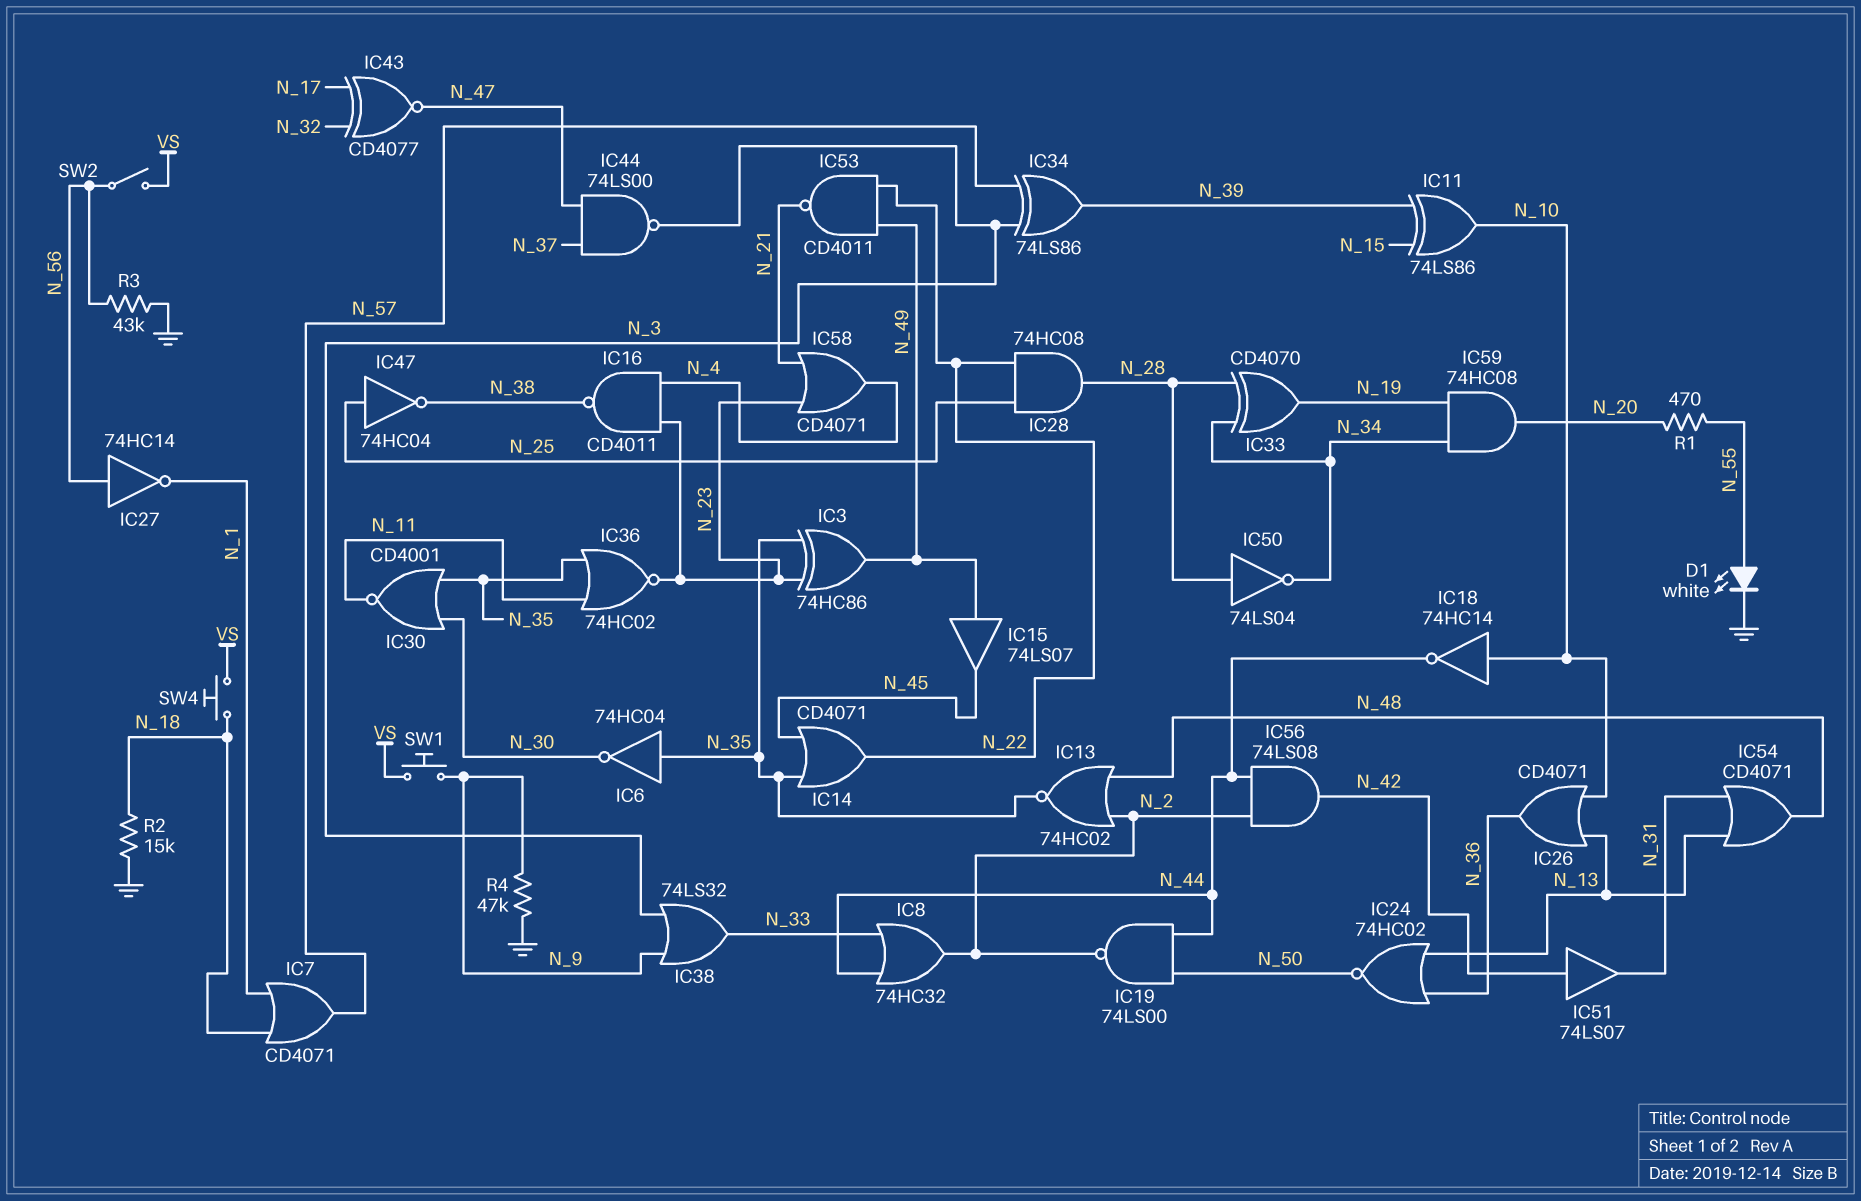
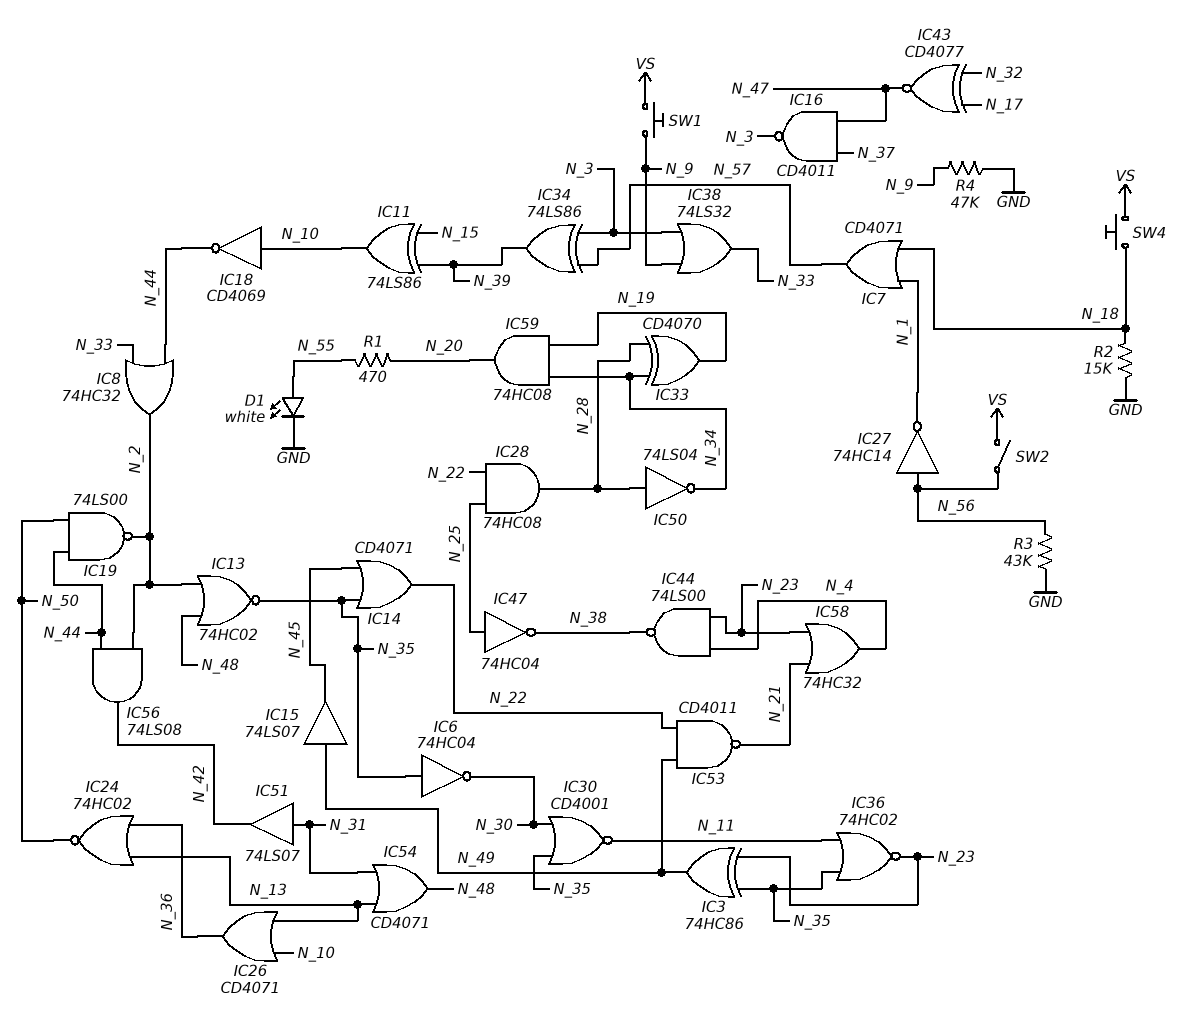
IC16: NAND CD4011 (in N_4, in N_23, out N_38) -> NAND CD4011 (in N_37, in N_47, out N_3)
IC18: NOT 74HC14 (in N_10, out N_44) -> NOT CD4069 (in N_10, out N_44)
IC44: NAND 74LS00 (in N_37, in N_47, out N_3) -> NAND 74LS00 (in N_4, in N_23, out N_38)
IC51: buffer 74LS07 (in N_42, out N_31) -> buffer 74LS07 (in N_31, out N_42)
IC58: OR CD4071 (in N_21, in N_23, out N_4) -> OR 74HC32 (in N_21, in N_23, out N_4)

